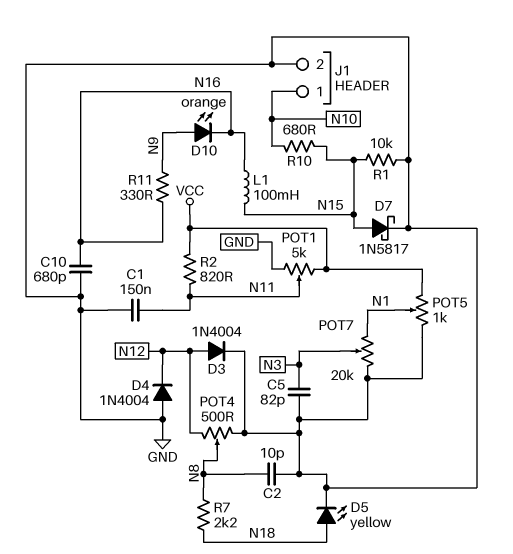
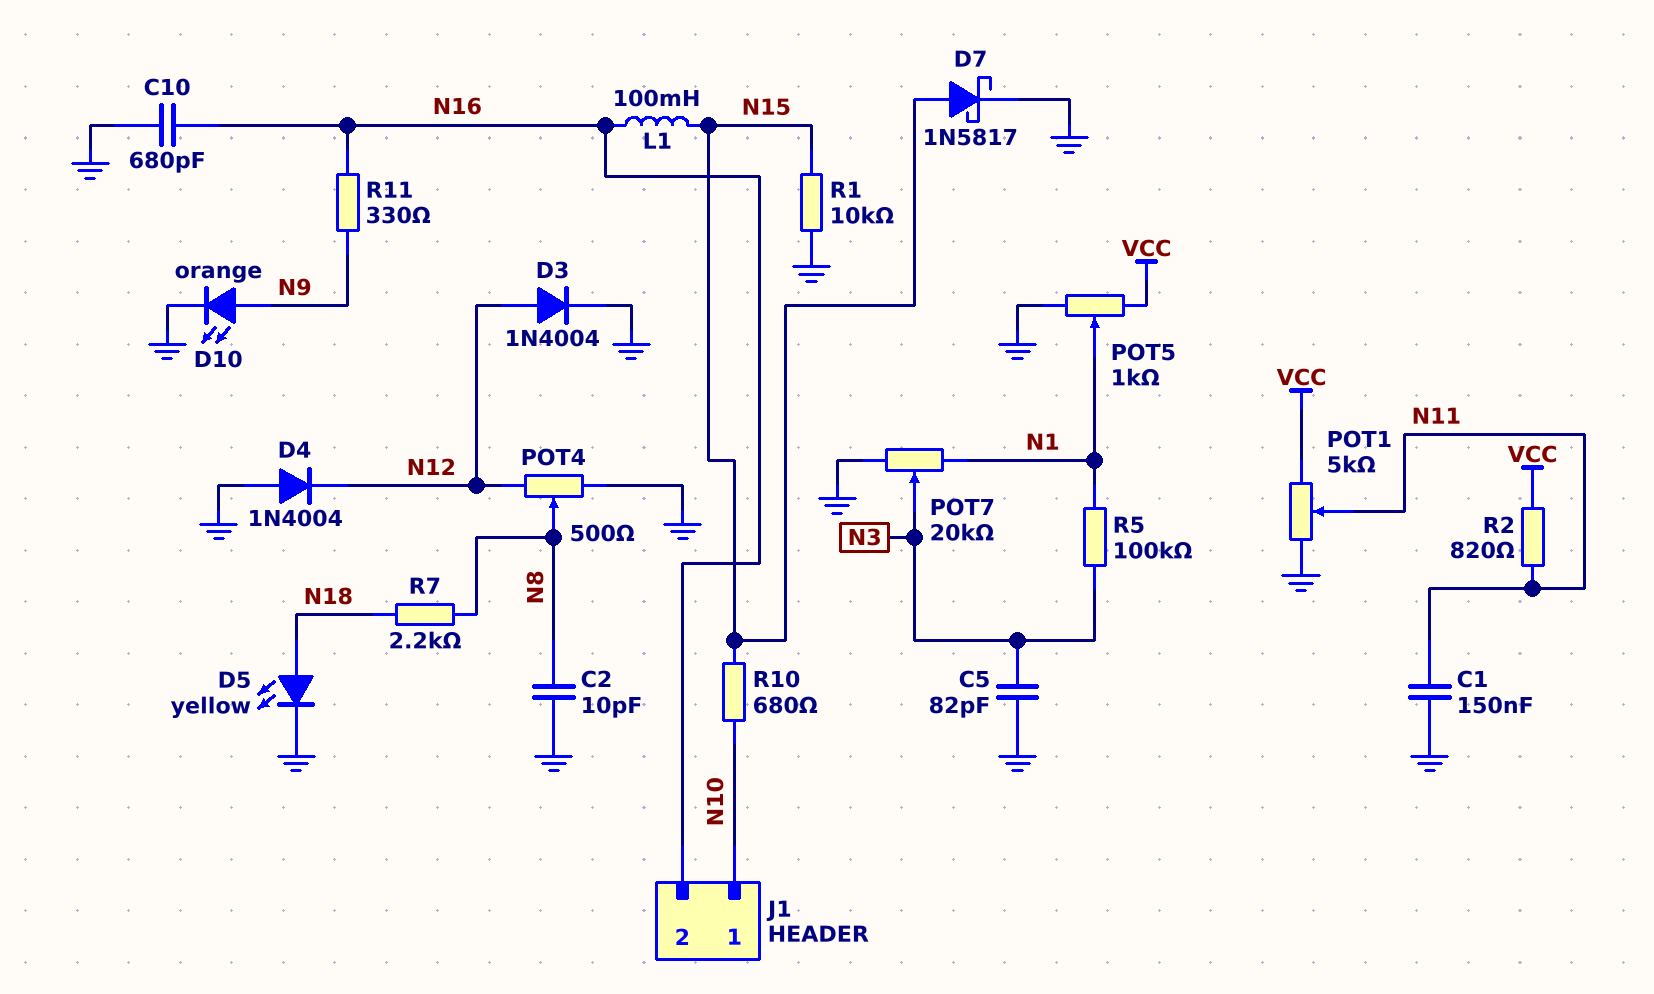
D10: LED orange (A N9, K N16) -> LED orange (A N9, K GND)
J1 pin 2: GND -> N16
R5: none -> 100k (N1, N3)

